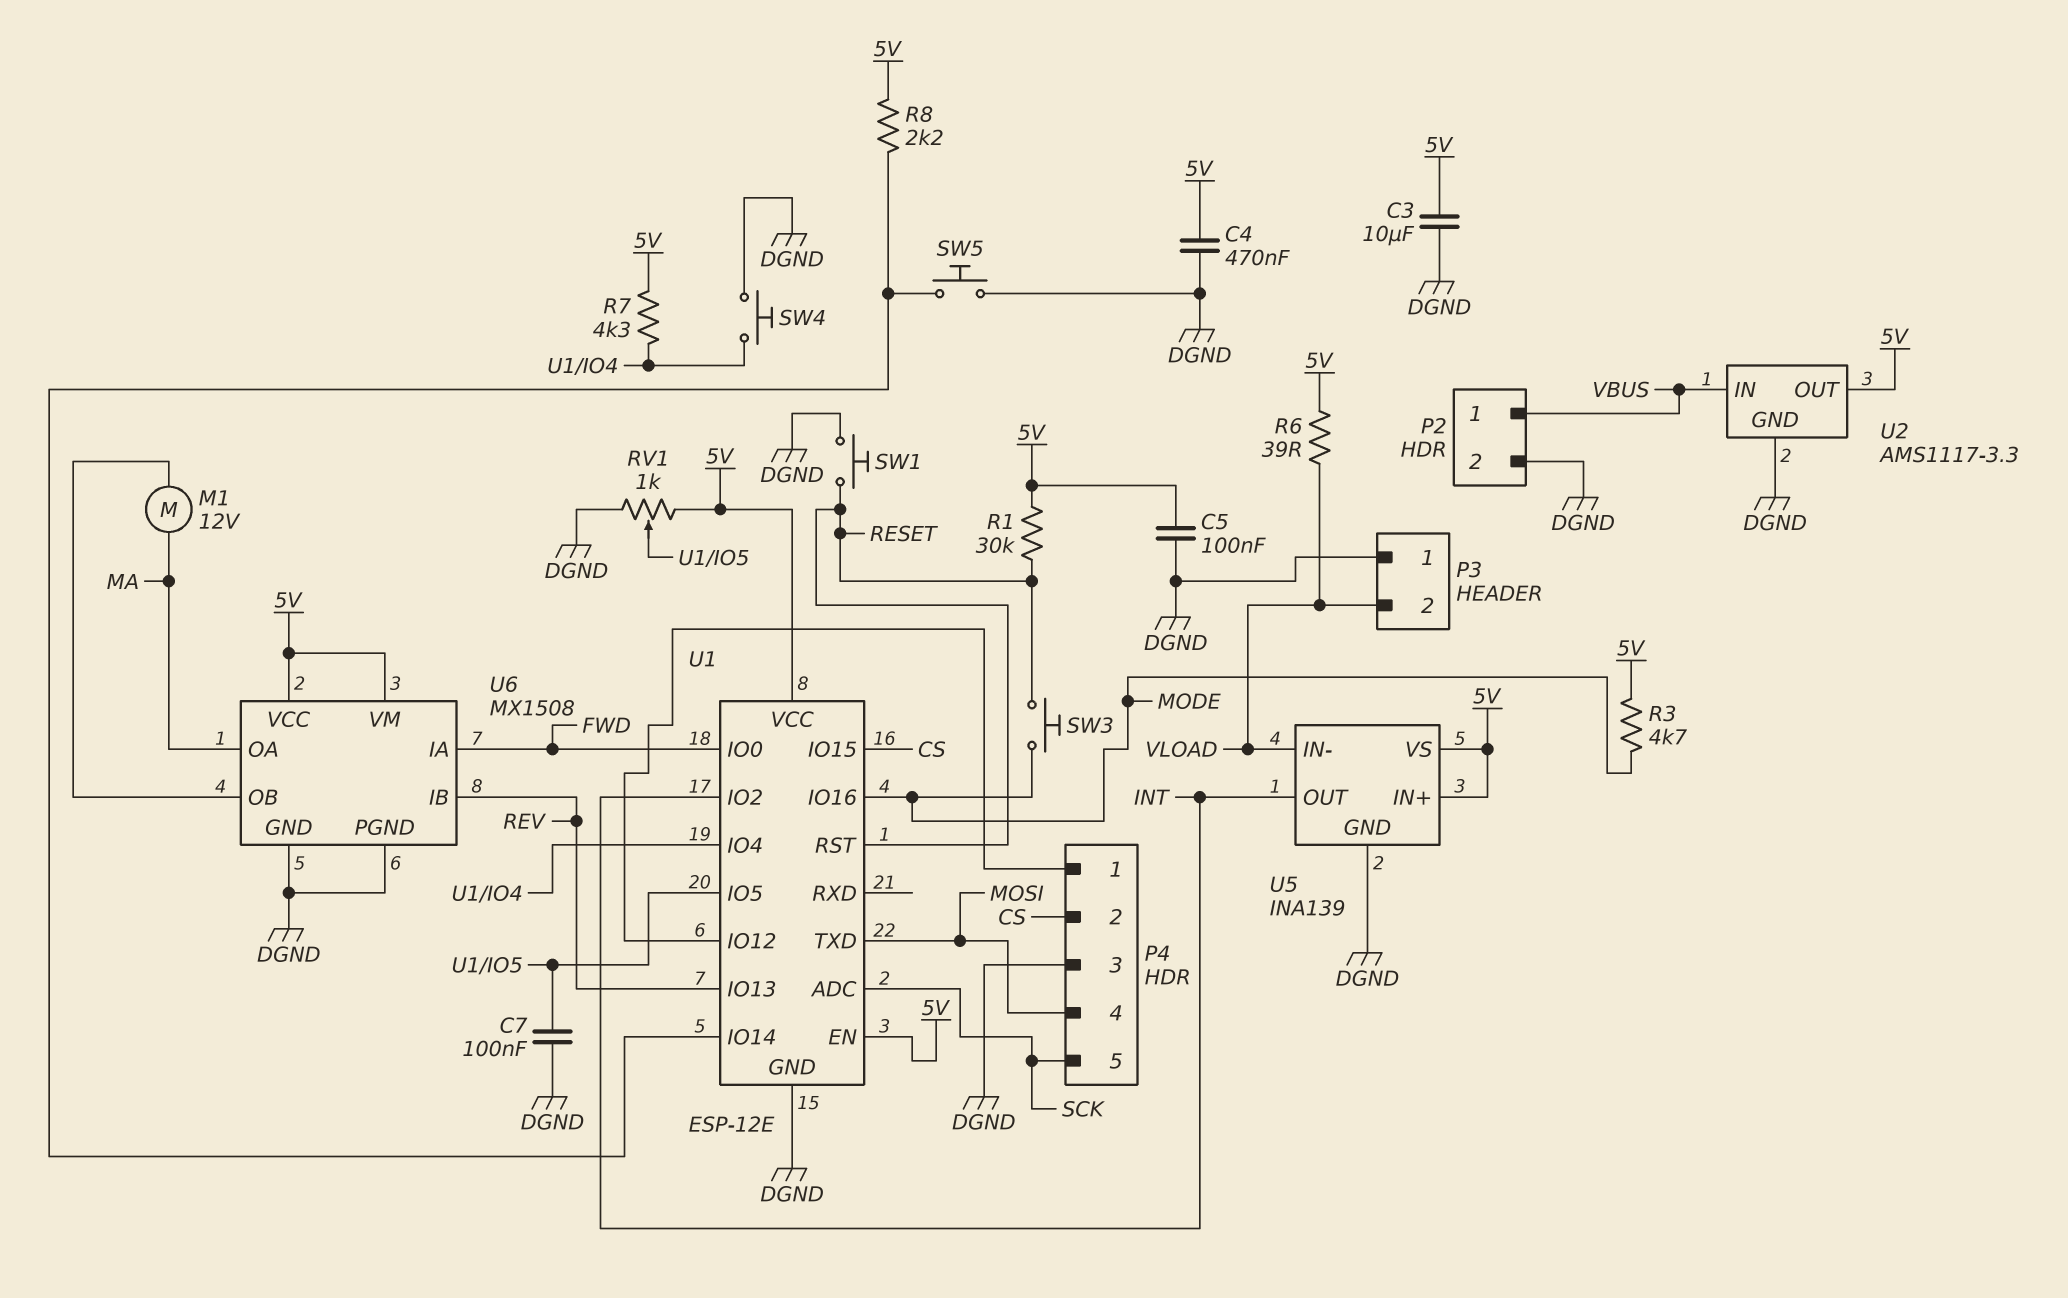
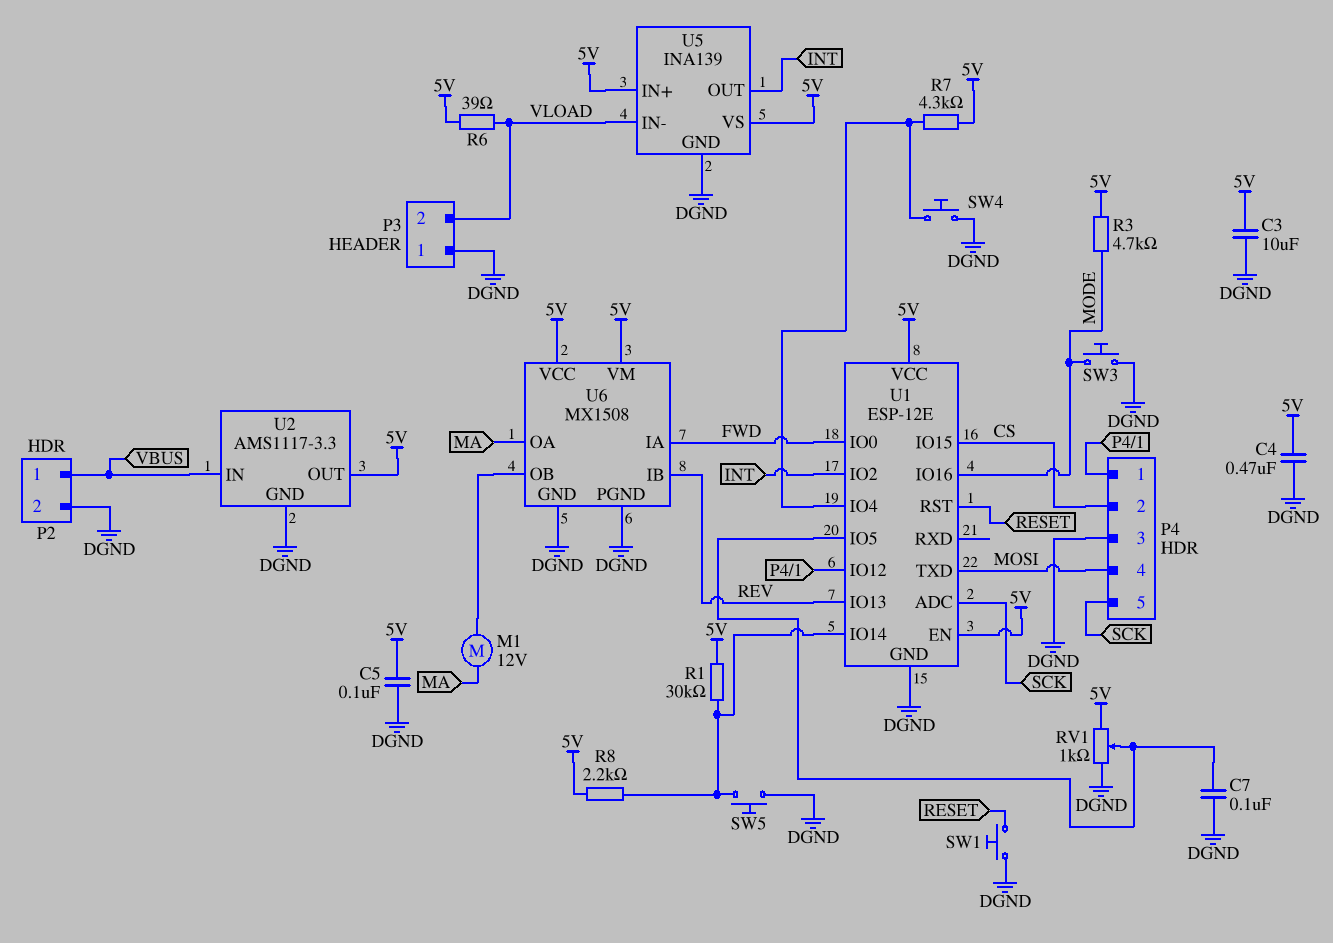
R1: 30k (5V, RESET) -> 30k (5V, U1/IO14)
SW3: button (MODE, RESET) -> button (DGND, MODE)

